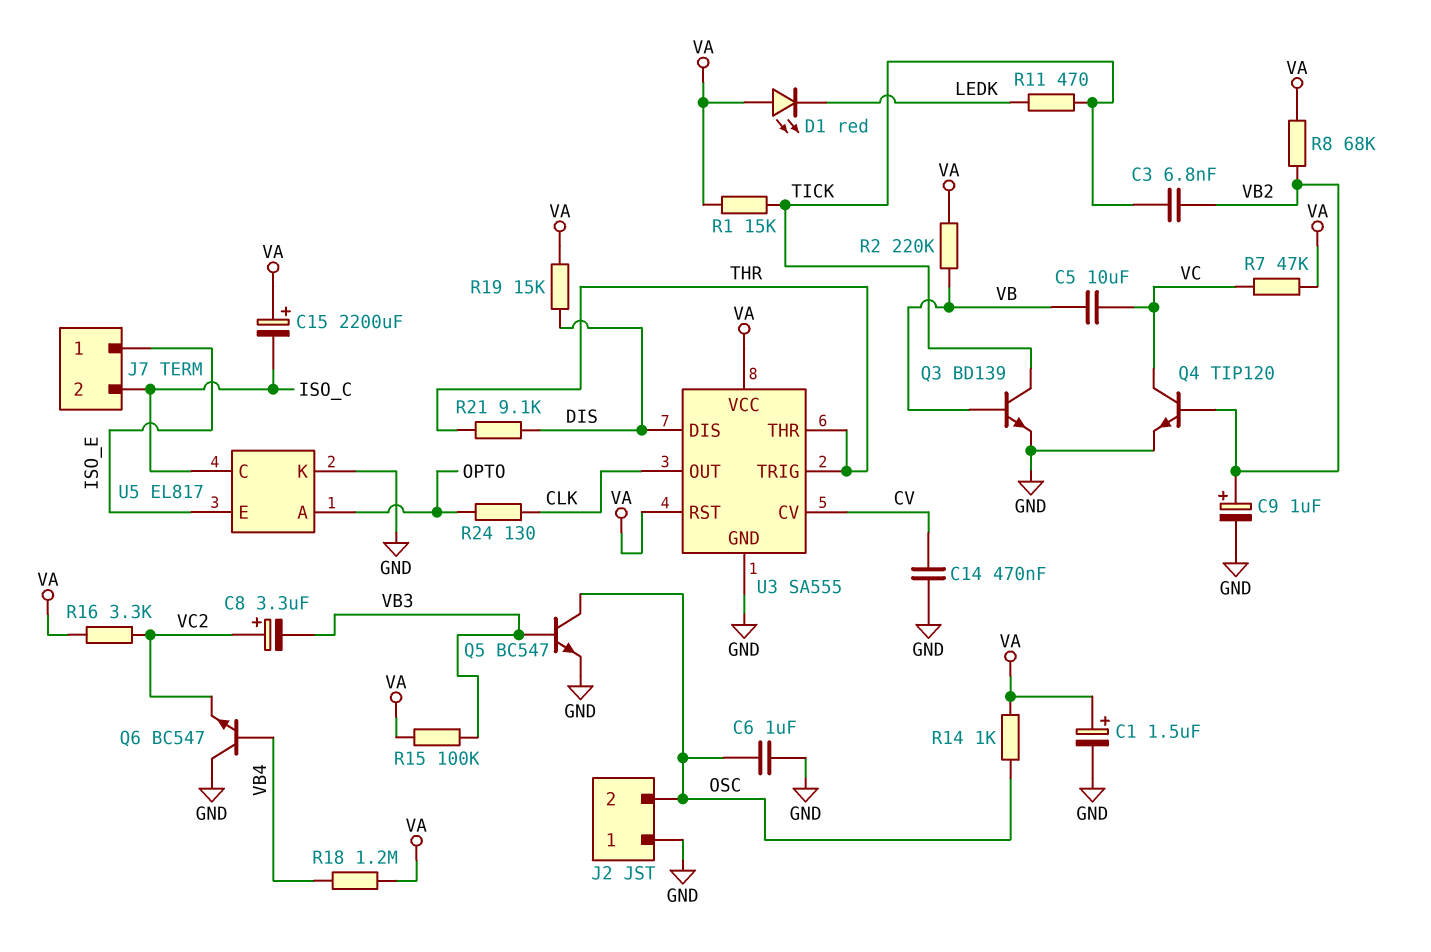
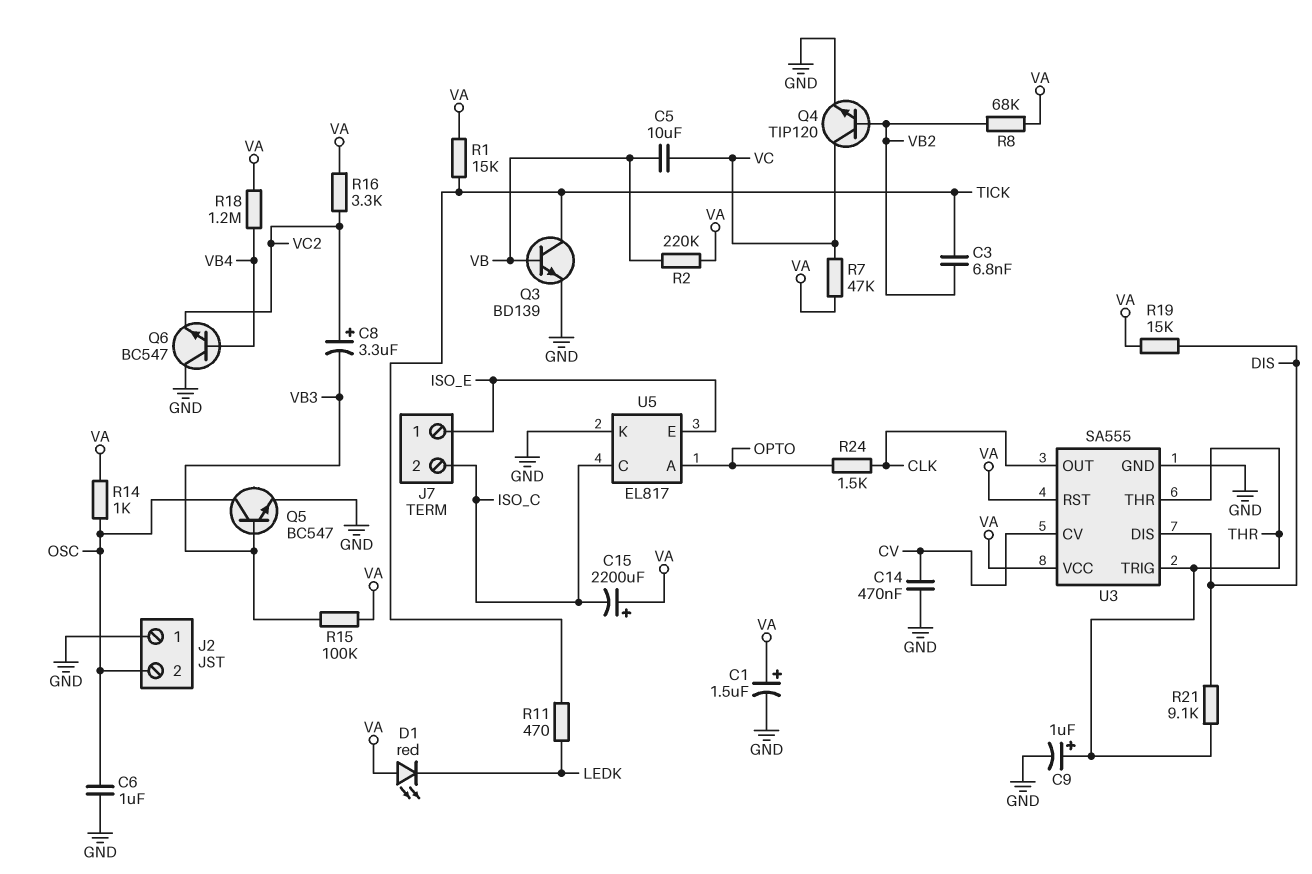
C9: 1uF (plus VB2, minus GND) -> 1uF (plus THR, minus GND)
R24: 130 (CLK, OPTO) -> 1.5k (CLK, OPTO)

